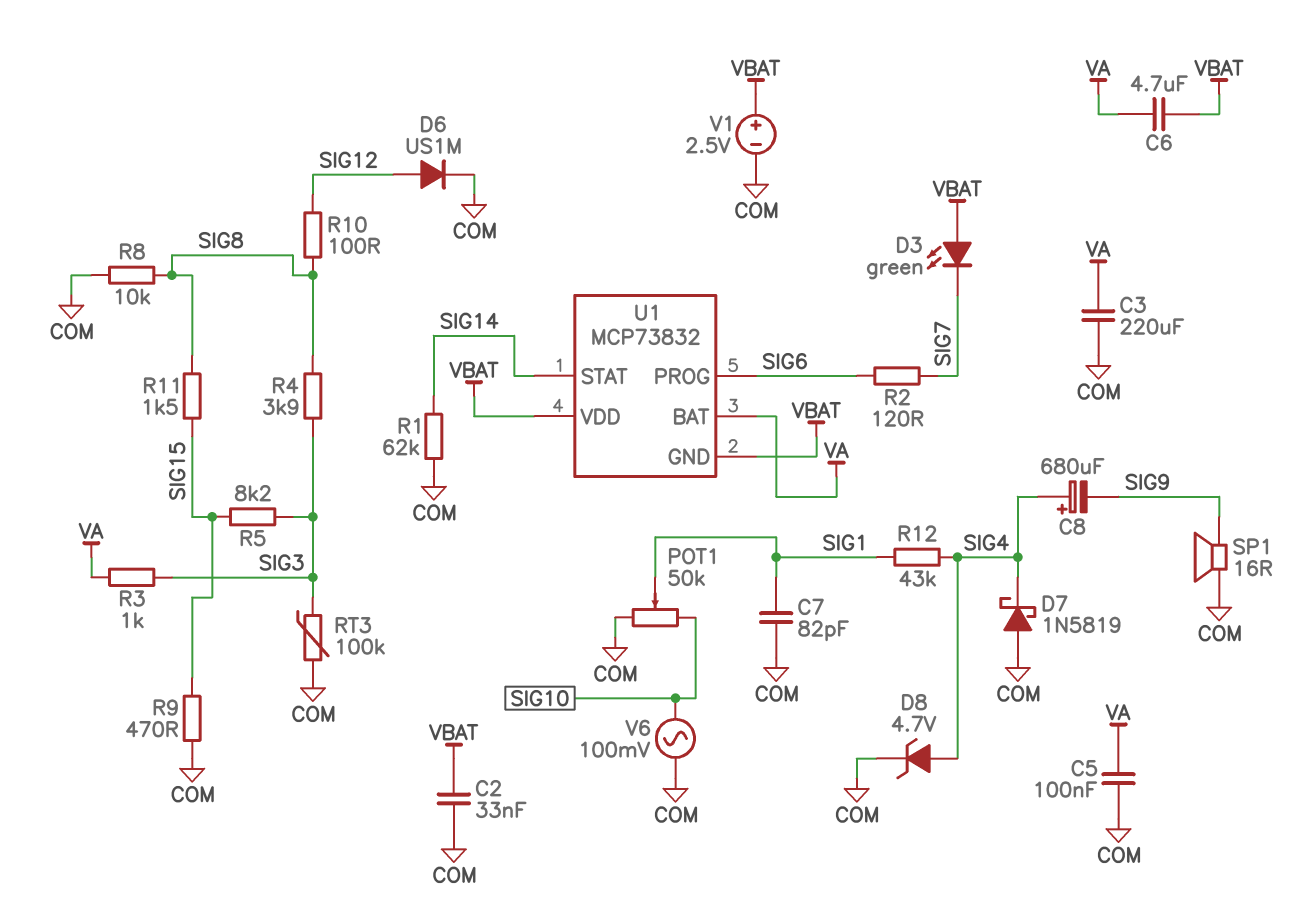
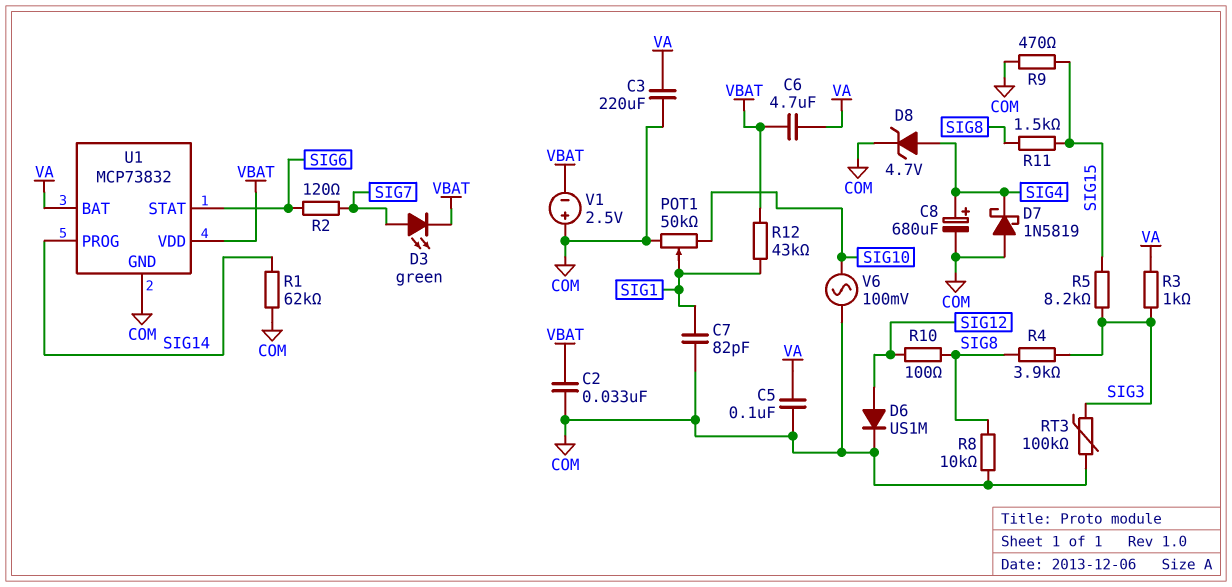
C8: 680uF (plus SIG4, minus SIG9) -> 680uF (plus SIG4, minus COM)
D3: LED green (A VBAT, K SIG7) -> LED green (A SIG7, K VBAT)
R12: 43k (SIG1, SIG4) -> 43k (SIG1, VBAT)
SP1: speaker 16R (COM, SIG9) -> none
U1 pin GND: VBAT -> COM
U1 pin PROG: SIG6 -> SIG14
U1 pin STAT: SIG14 -> SIG6
V1: 2.5V (plus VBAT, minus COM) -> 2.5V (plus COM, minus VBAT)

